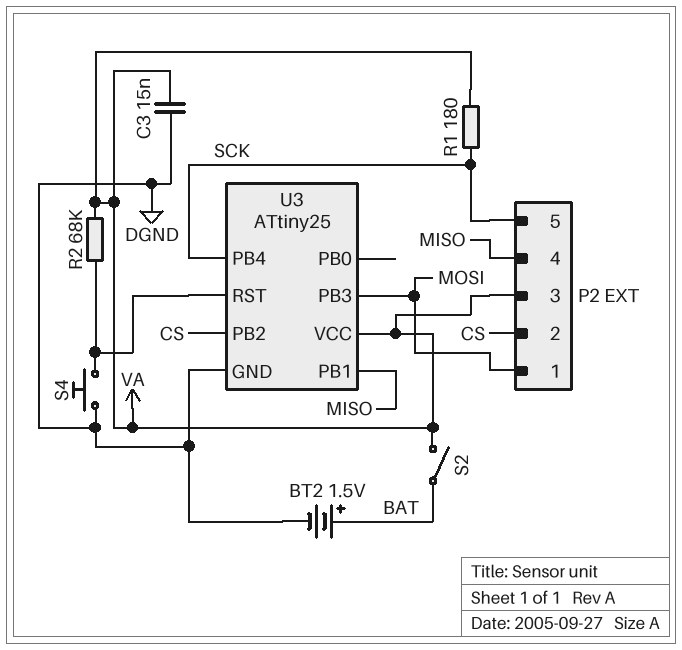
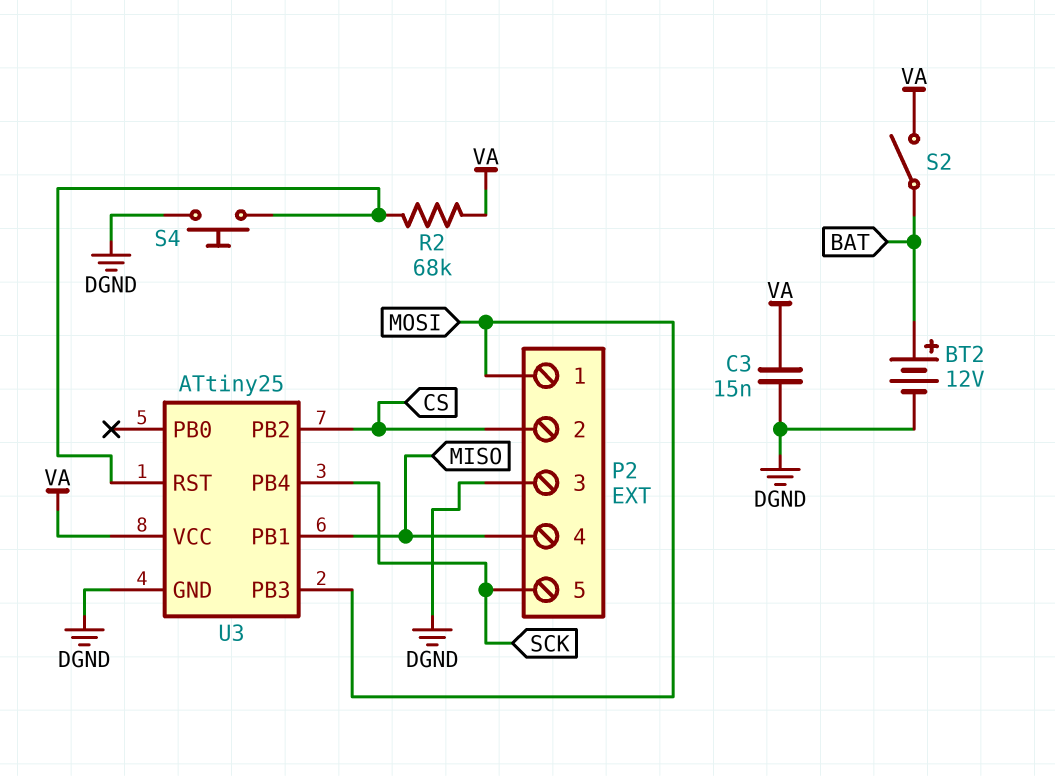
BT2: 1.5V (plus BAT, minus DGND) -> 12V (plus BAT, minus DGND)
P2 pin 3: VA -> DGND
R1: 180 (SCK, VA) -> none

